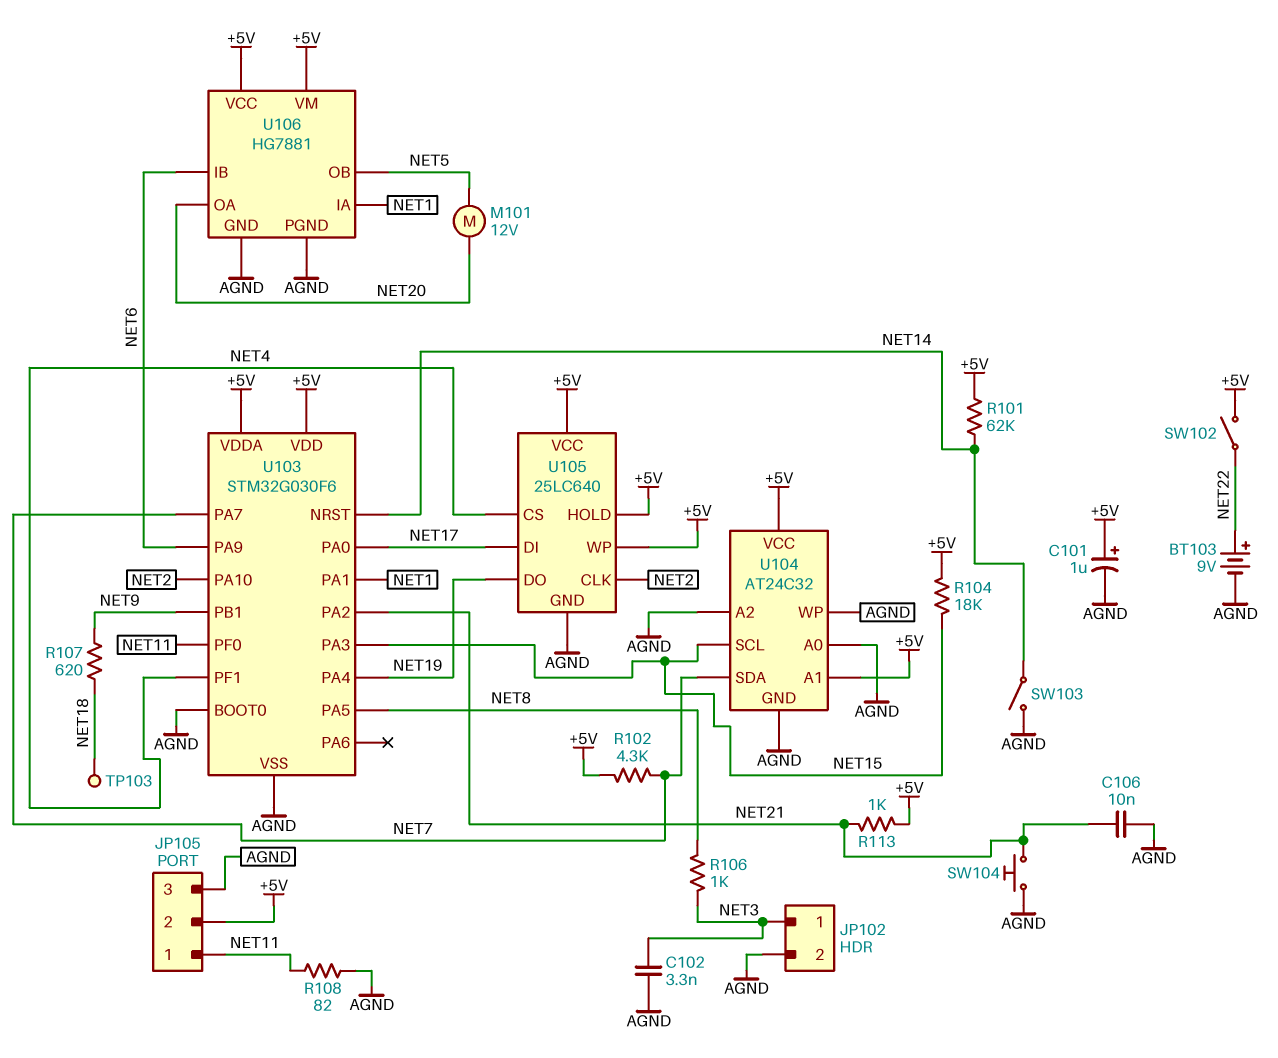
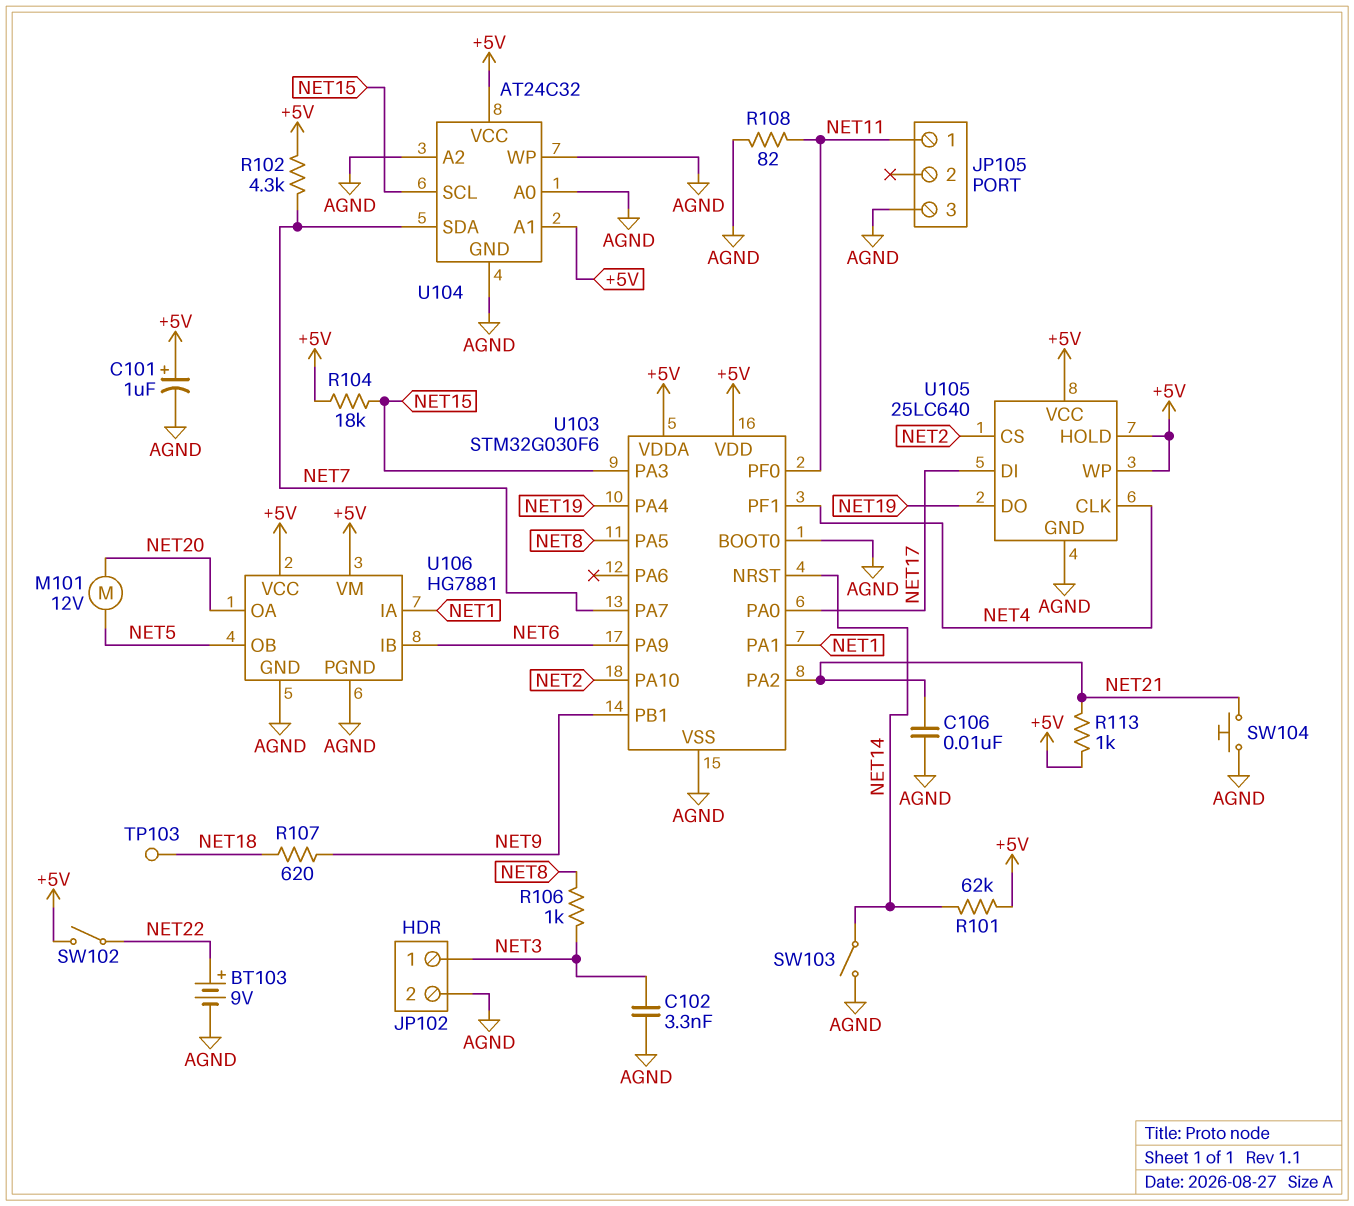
JP105 pin 2: +5V -> none
U105 pin CLK: NET2 -> NET4
U105 pin CS: NET4 -> NET2

